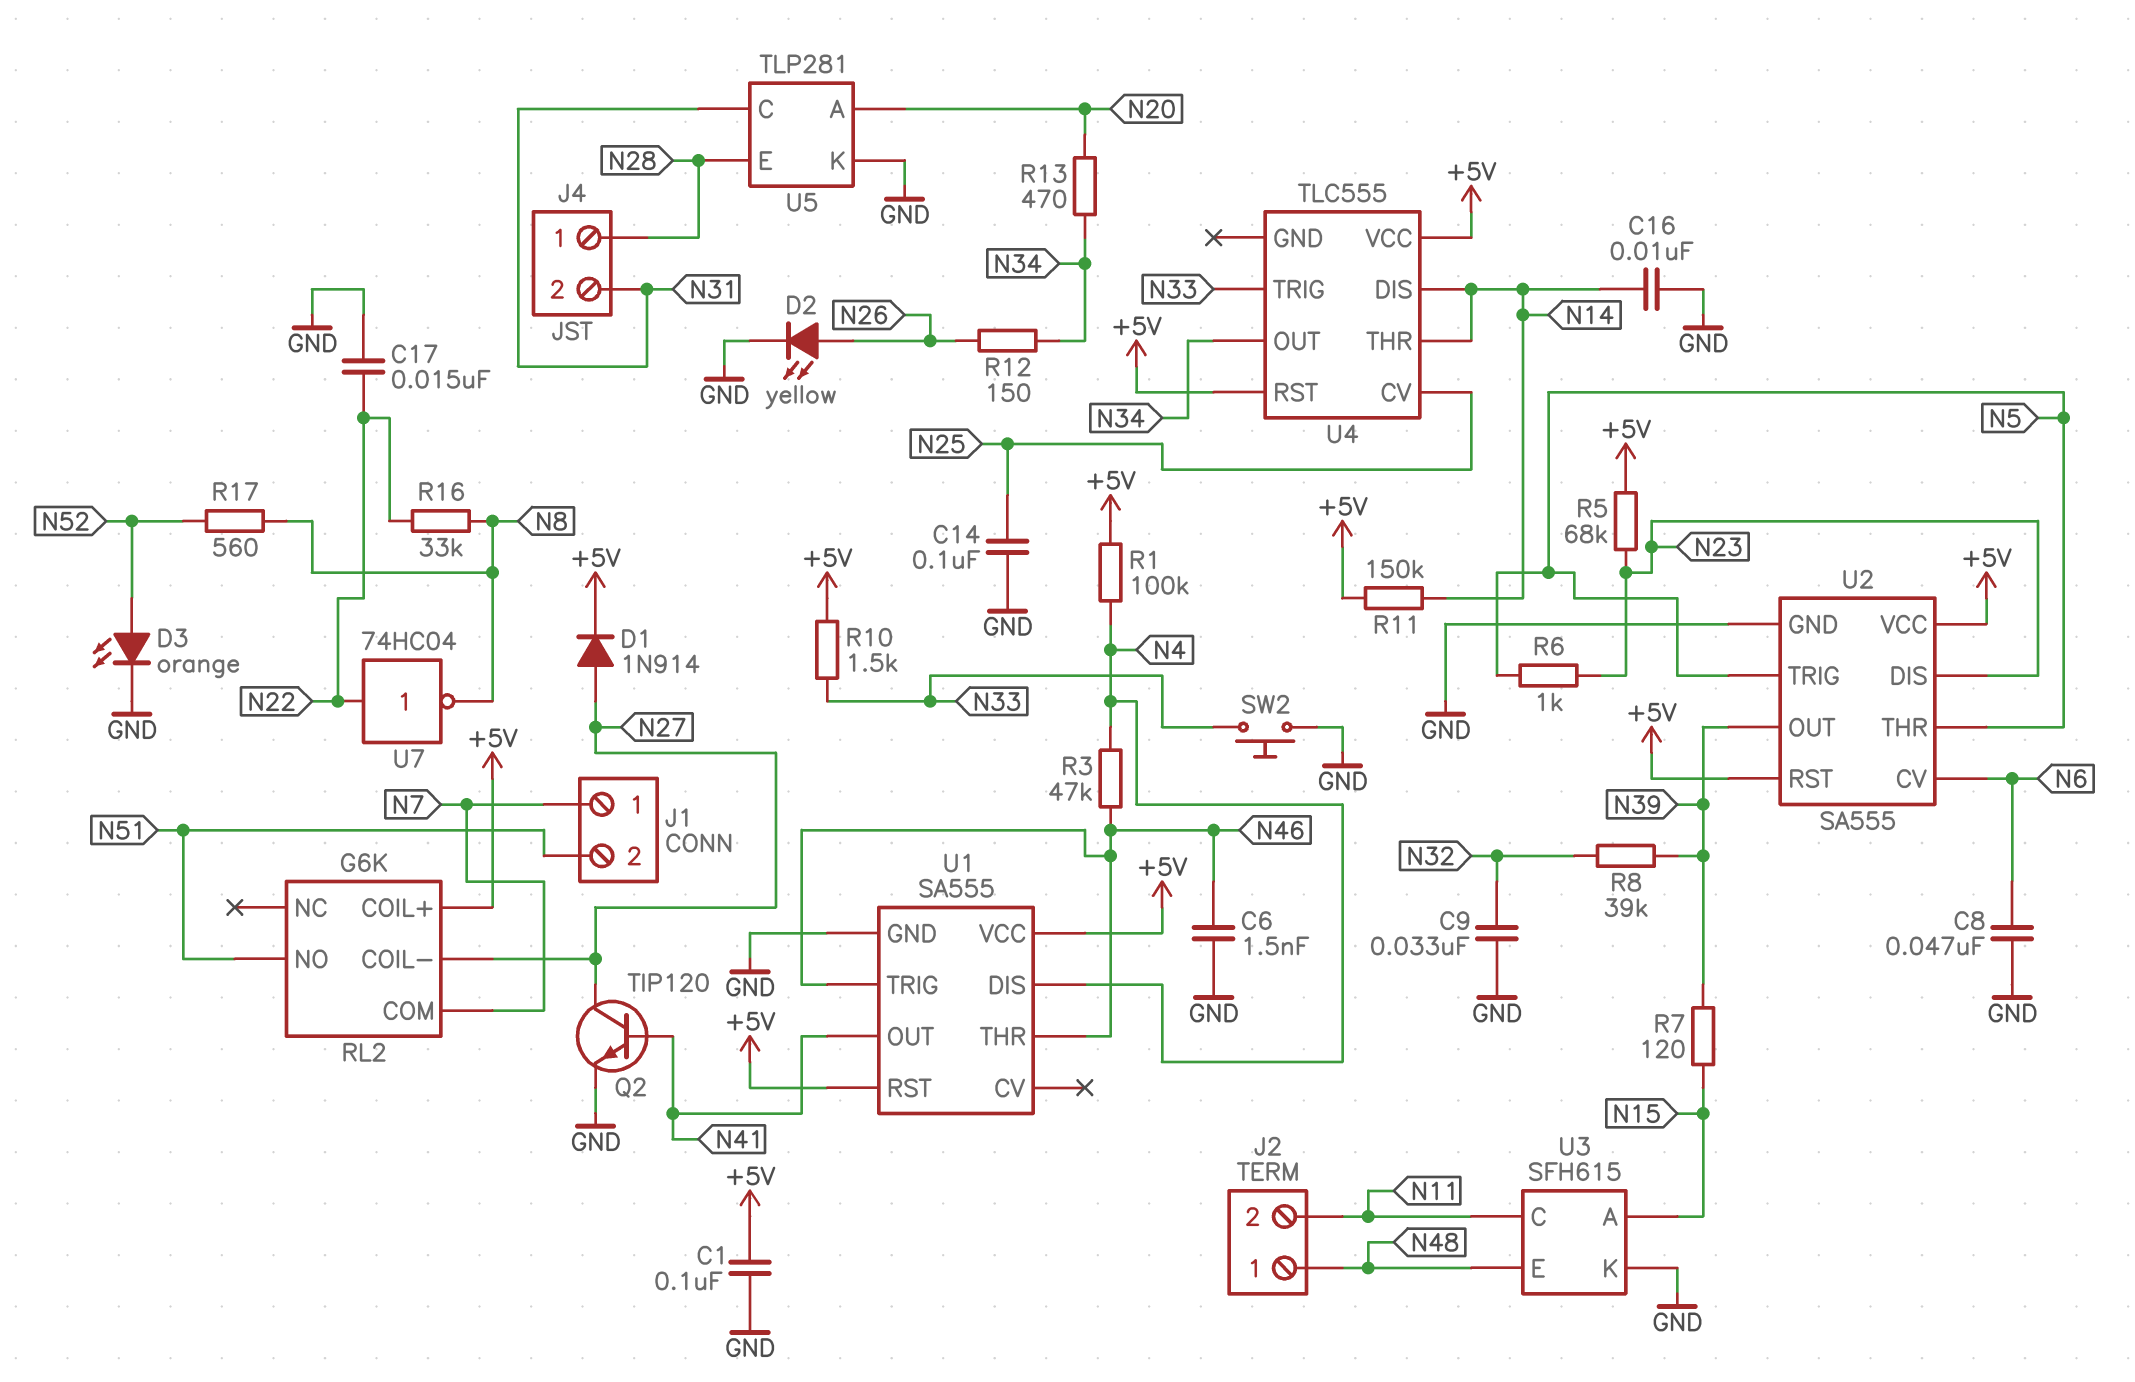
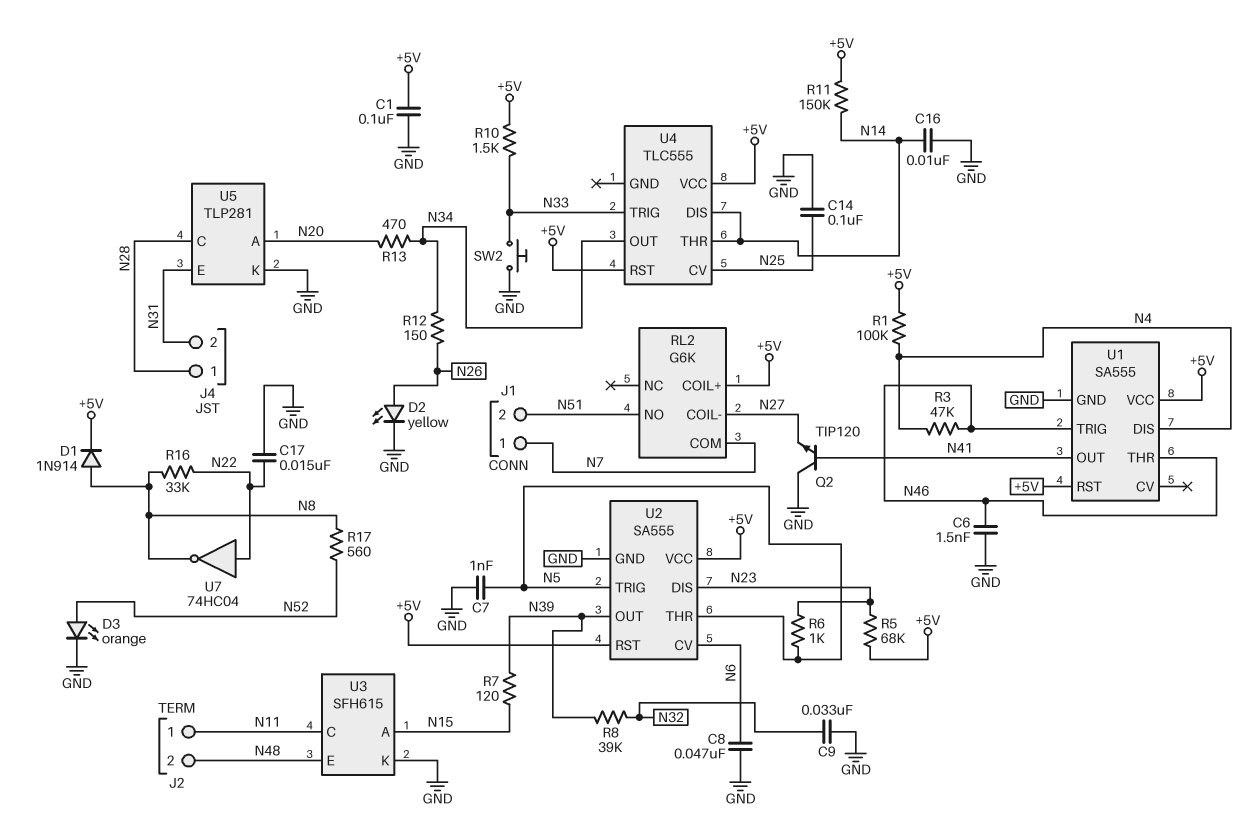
C7: none -> 1nF (GND, N5)
D1: diode 1N914 (A N27, K +5V) -> diode 1N914 (A N8, K +5V)
J2 pin 1: N48 -> N11
J2 pin 2: N11 -> N48
Q2: NPN TIP120 (B N41, C N27, E GND) -> NPN TIP120 (B N41, C GND, E N27)
U5 pin C: N31 -> N28
U5 pin E: N28 -> N31

